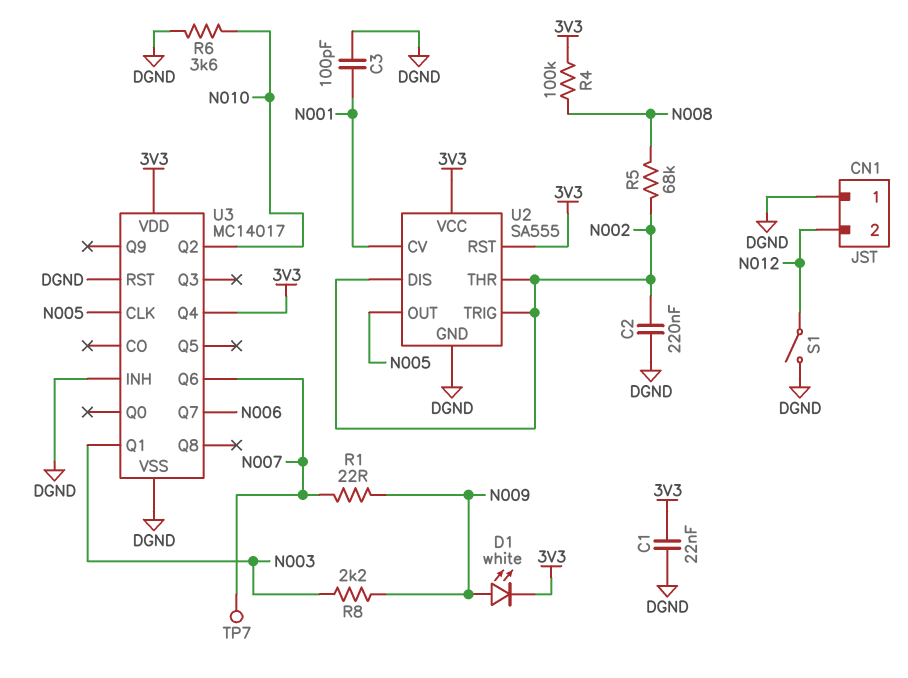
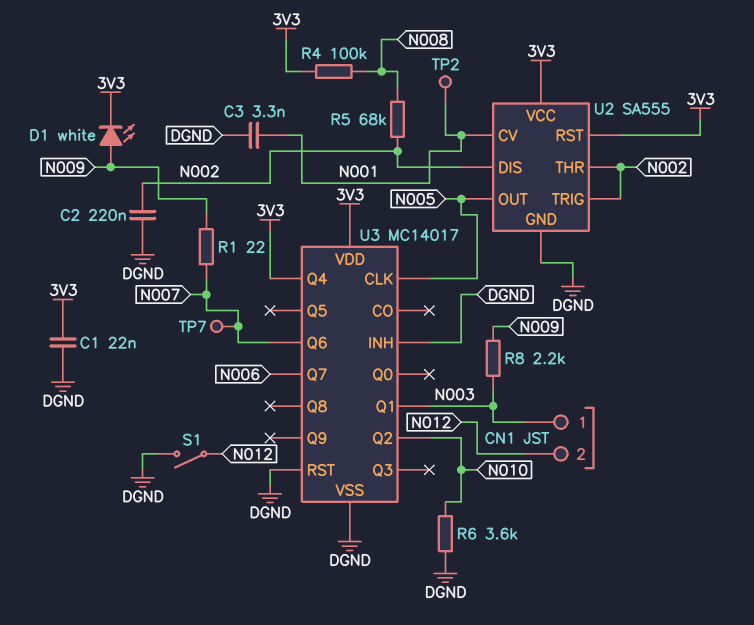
C3: 100pF (DGND, N001) -> 3.3nF (DGND, N001)
CN1 pin 1: DGND -> N003
TP2: none -> test point (N001)

